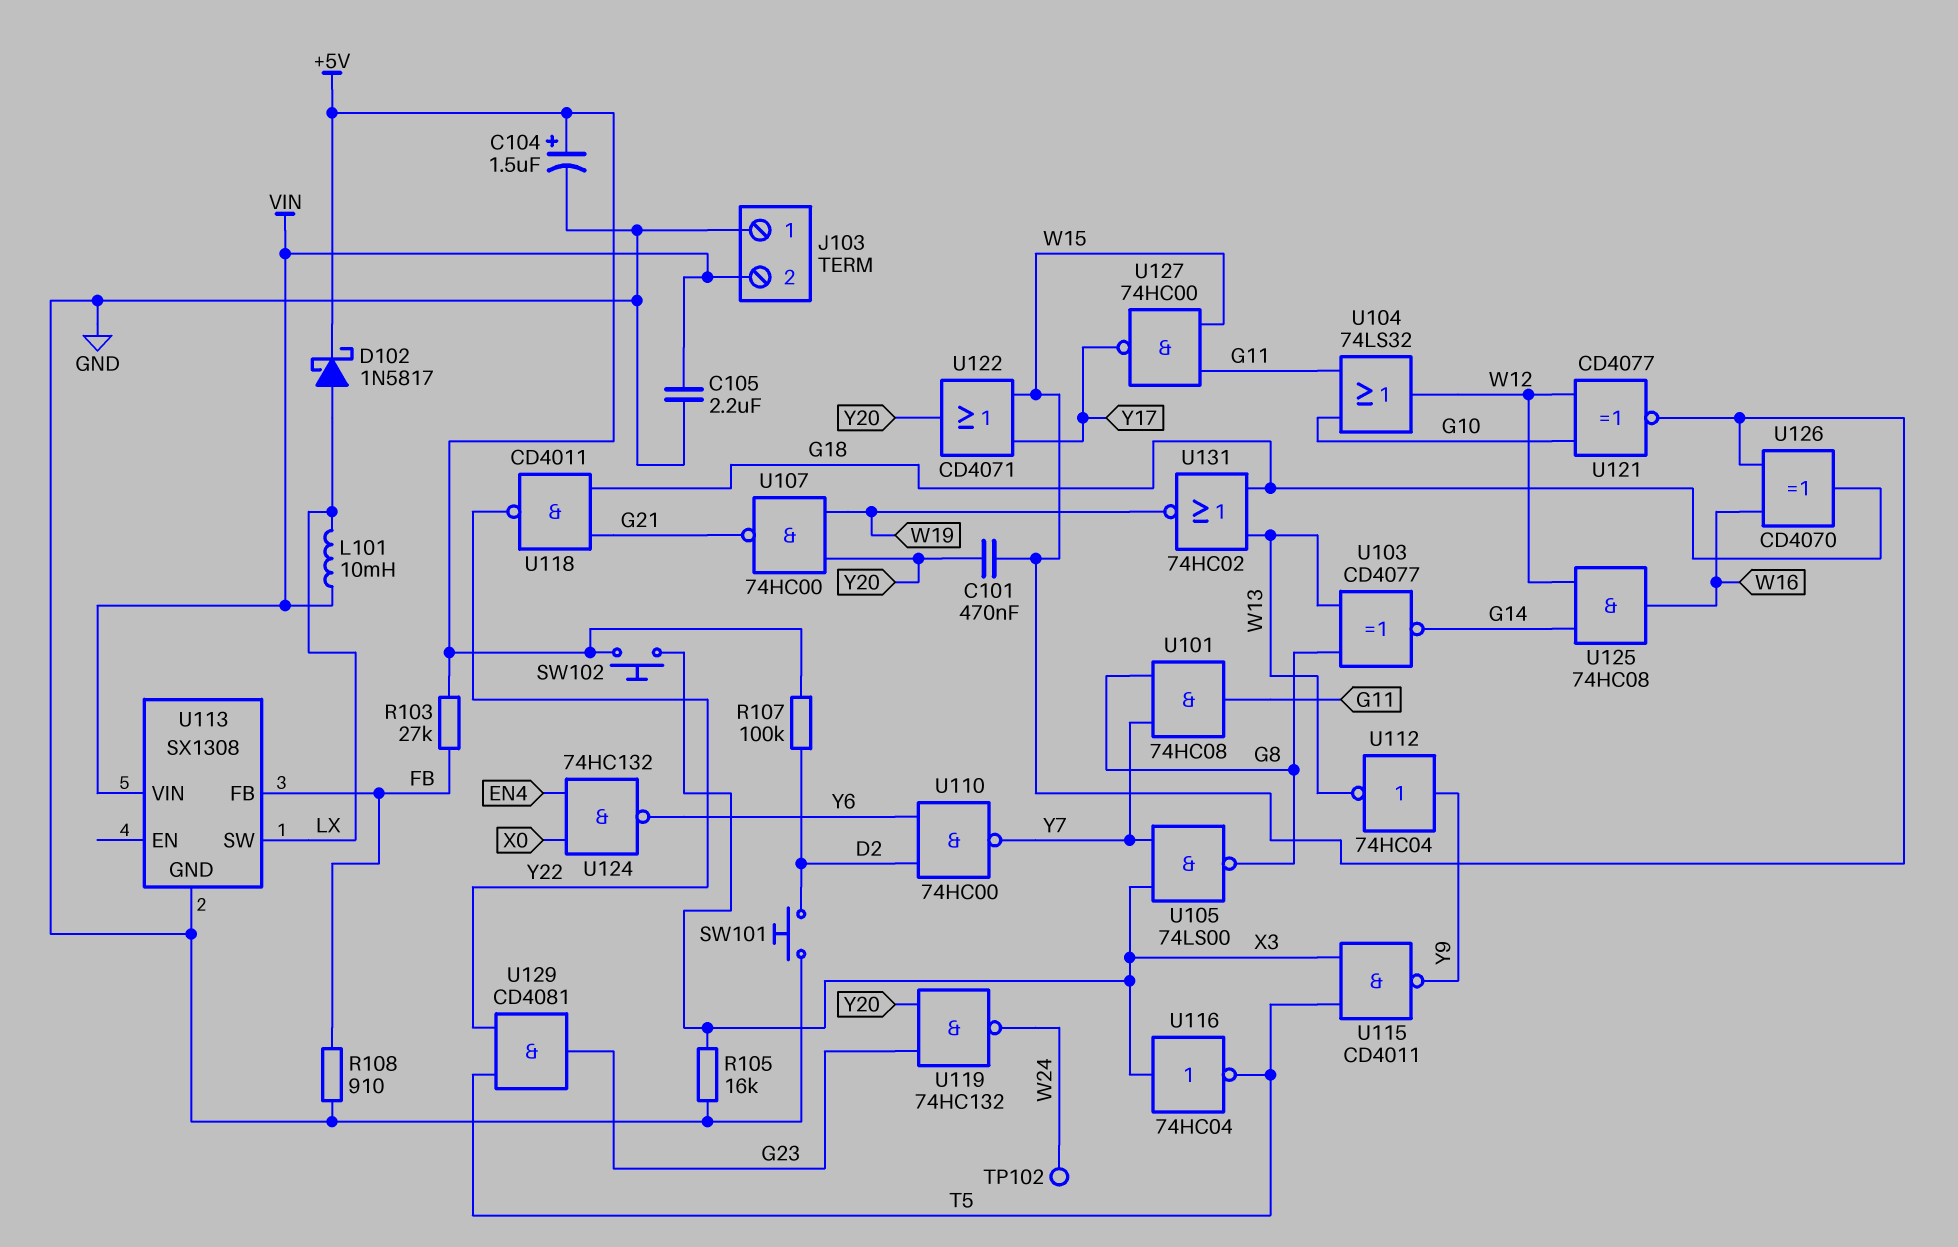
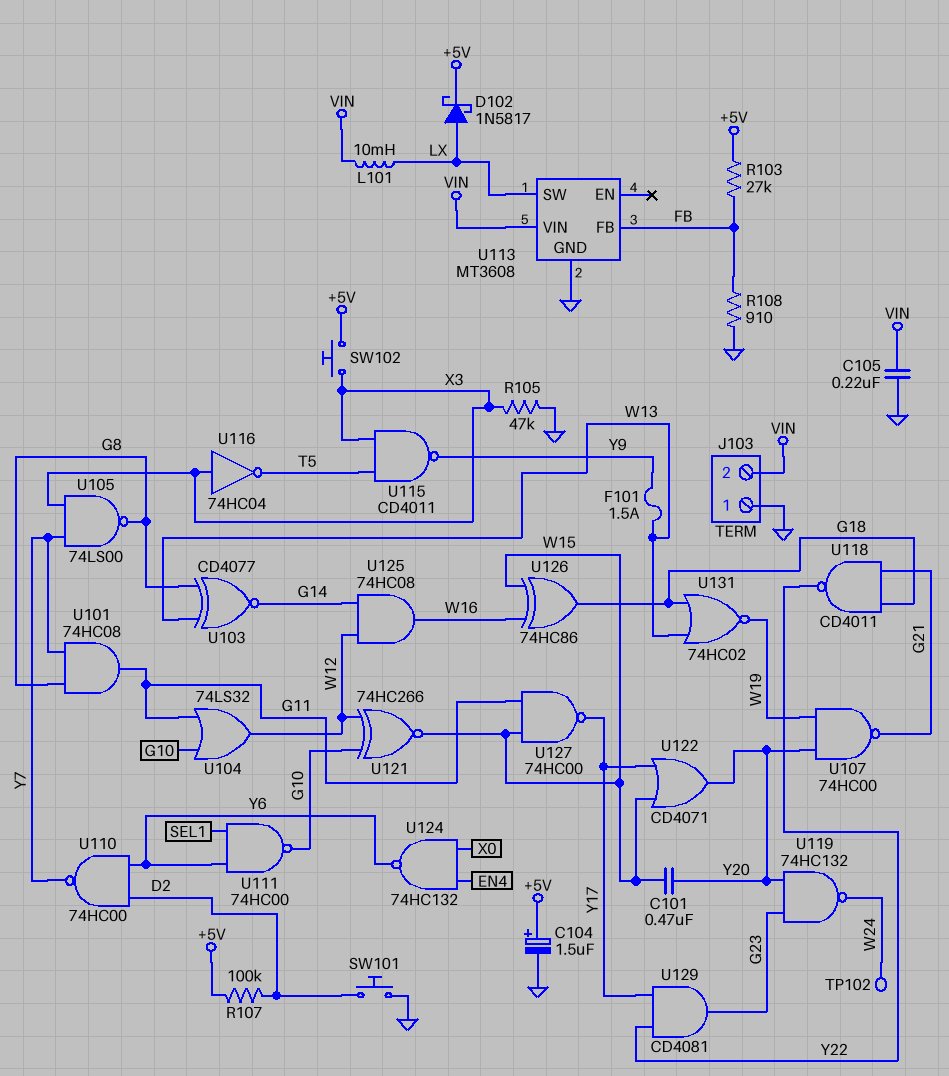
C105: 2.2uF (GND, VIN) -> 220nF (GND, VIN)
F101: none -> 1.5A (W13, Y9)
R105: 16k (GND, X3) -> 47k (GND, X3)
U111: none -> NAND 74HC00 (in SEL1, in Y6, out G10)
U112: NOT 74HC04 (in Y9, out W13) -> none
U113: SX1308 -> MT3608
U121: XNOR CD4077 (in G10, in W12, out W15) -> XNOR 74HC266 (in G10, in W12, out W15)
U126: XOR CD4070 (in W15, in W16, out G18) -> XOR 74HC86 (in W15, in W16, out G18)
U129: AND CD4081 (in T5, in Y22, out G23) -> AND CD4081 (in Y17, in Y22, out G23)

